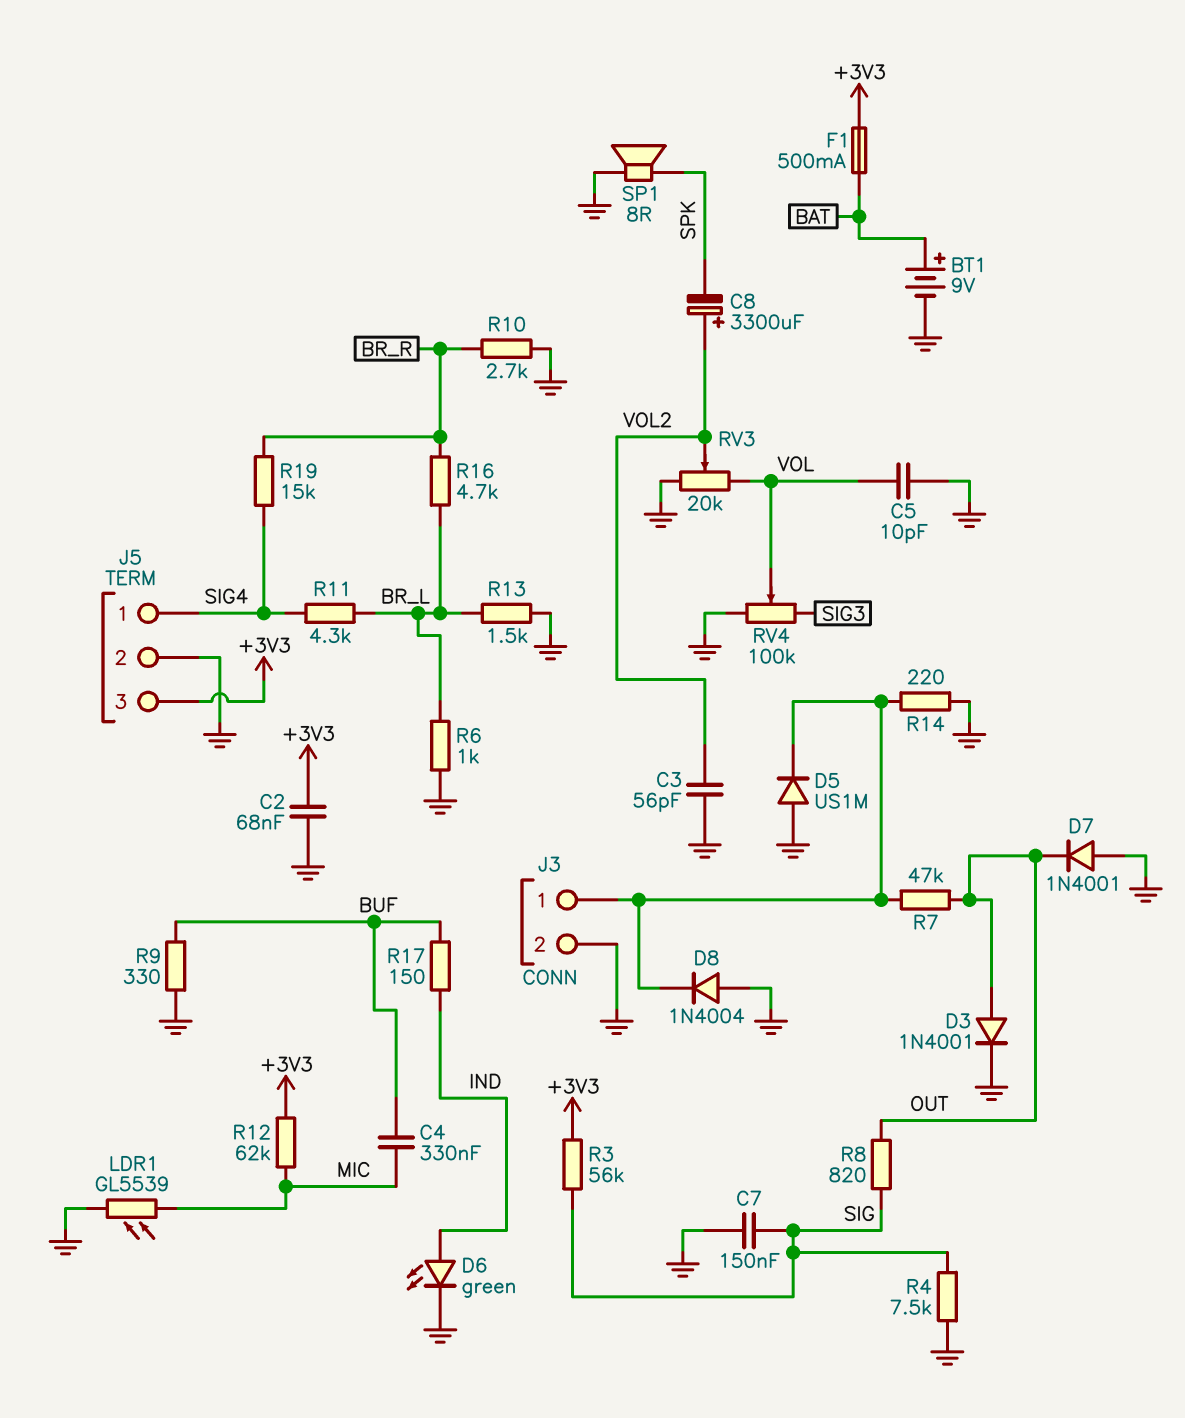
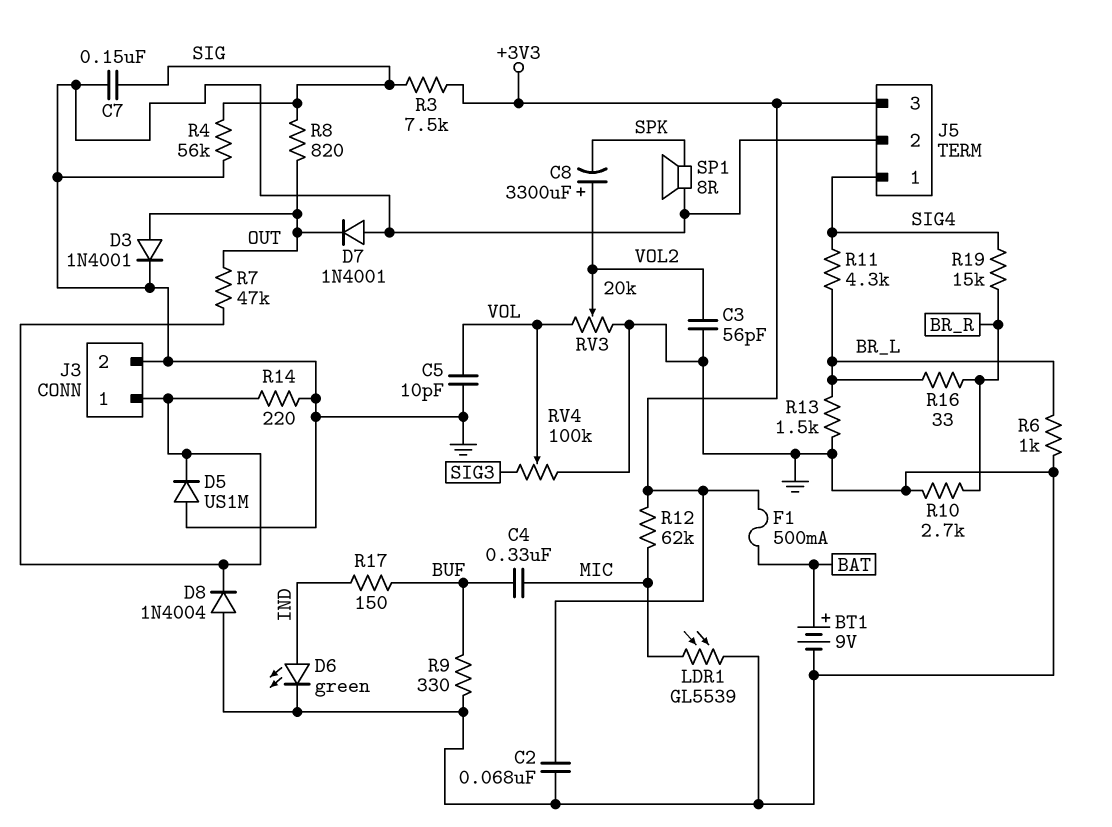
R3: 56k (+3V3, SIG) -> 7.5k (+3V3, SIG)
R4: 7.5k (GND, SIG) -> 56k (GND, SIG)
R16: 4.7k (BR_L, BR_R) -> 33 (BR_L, BR_R)

